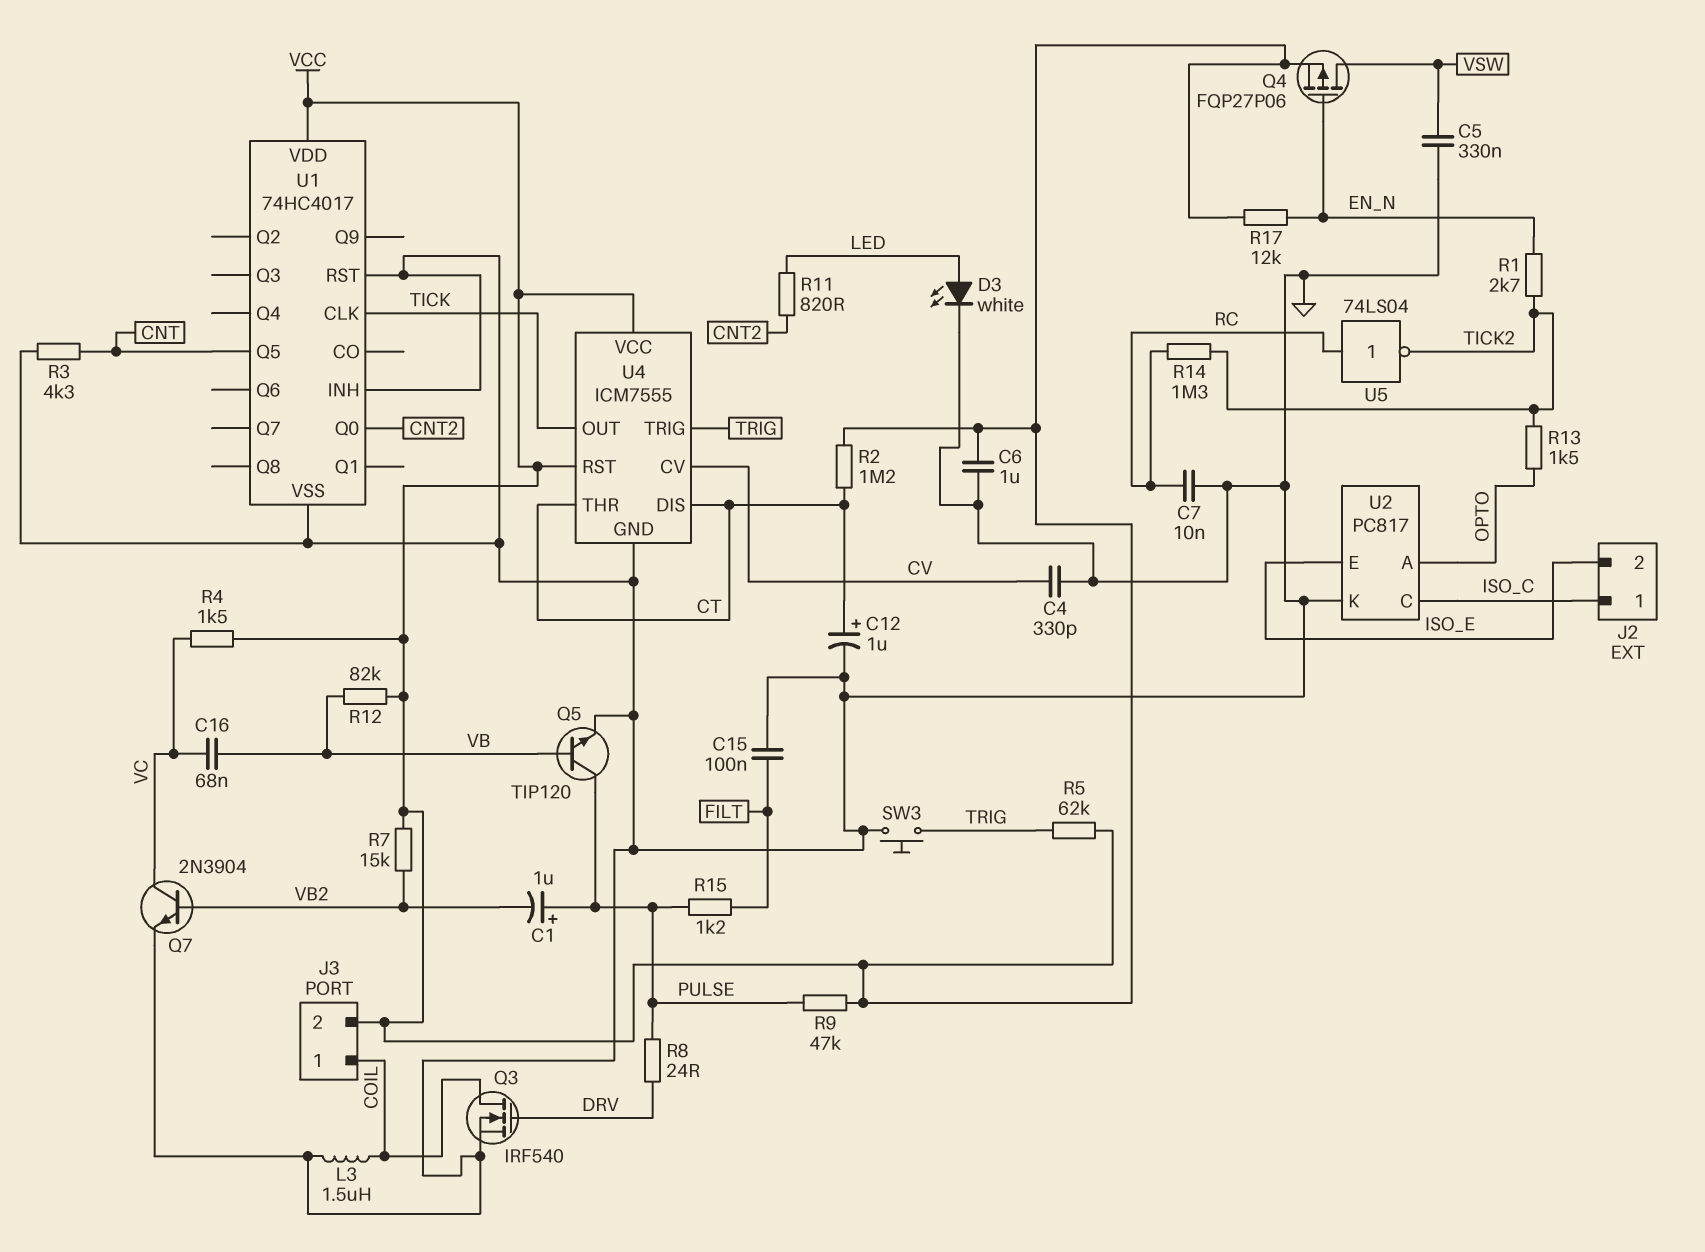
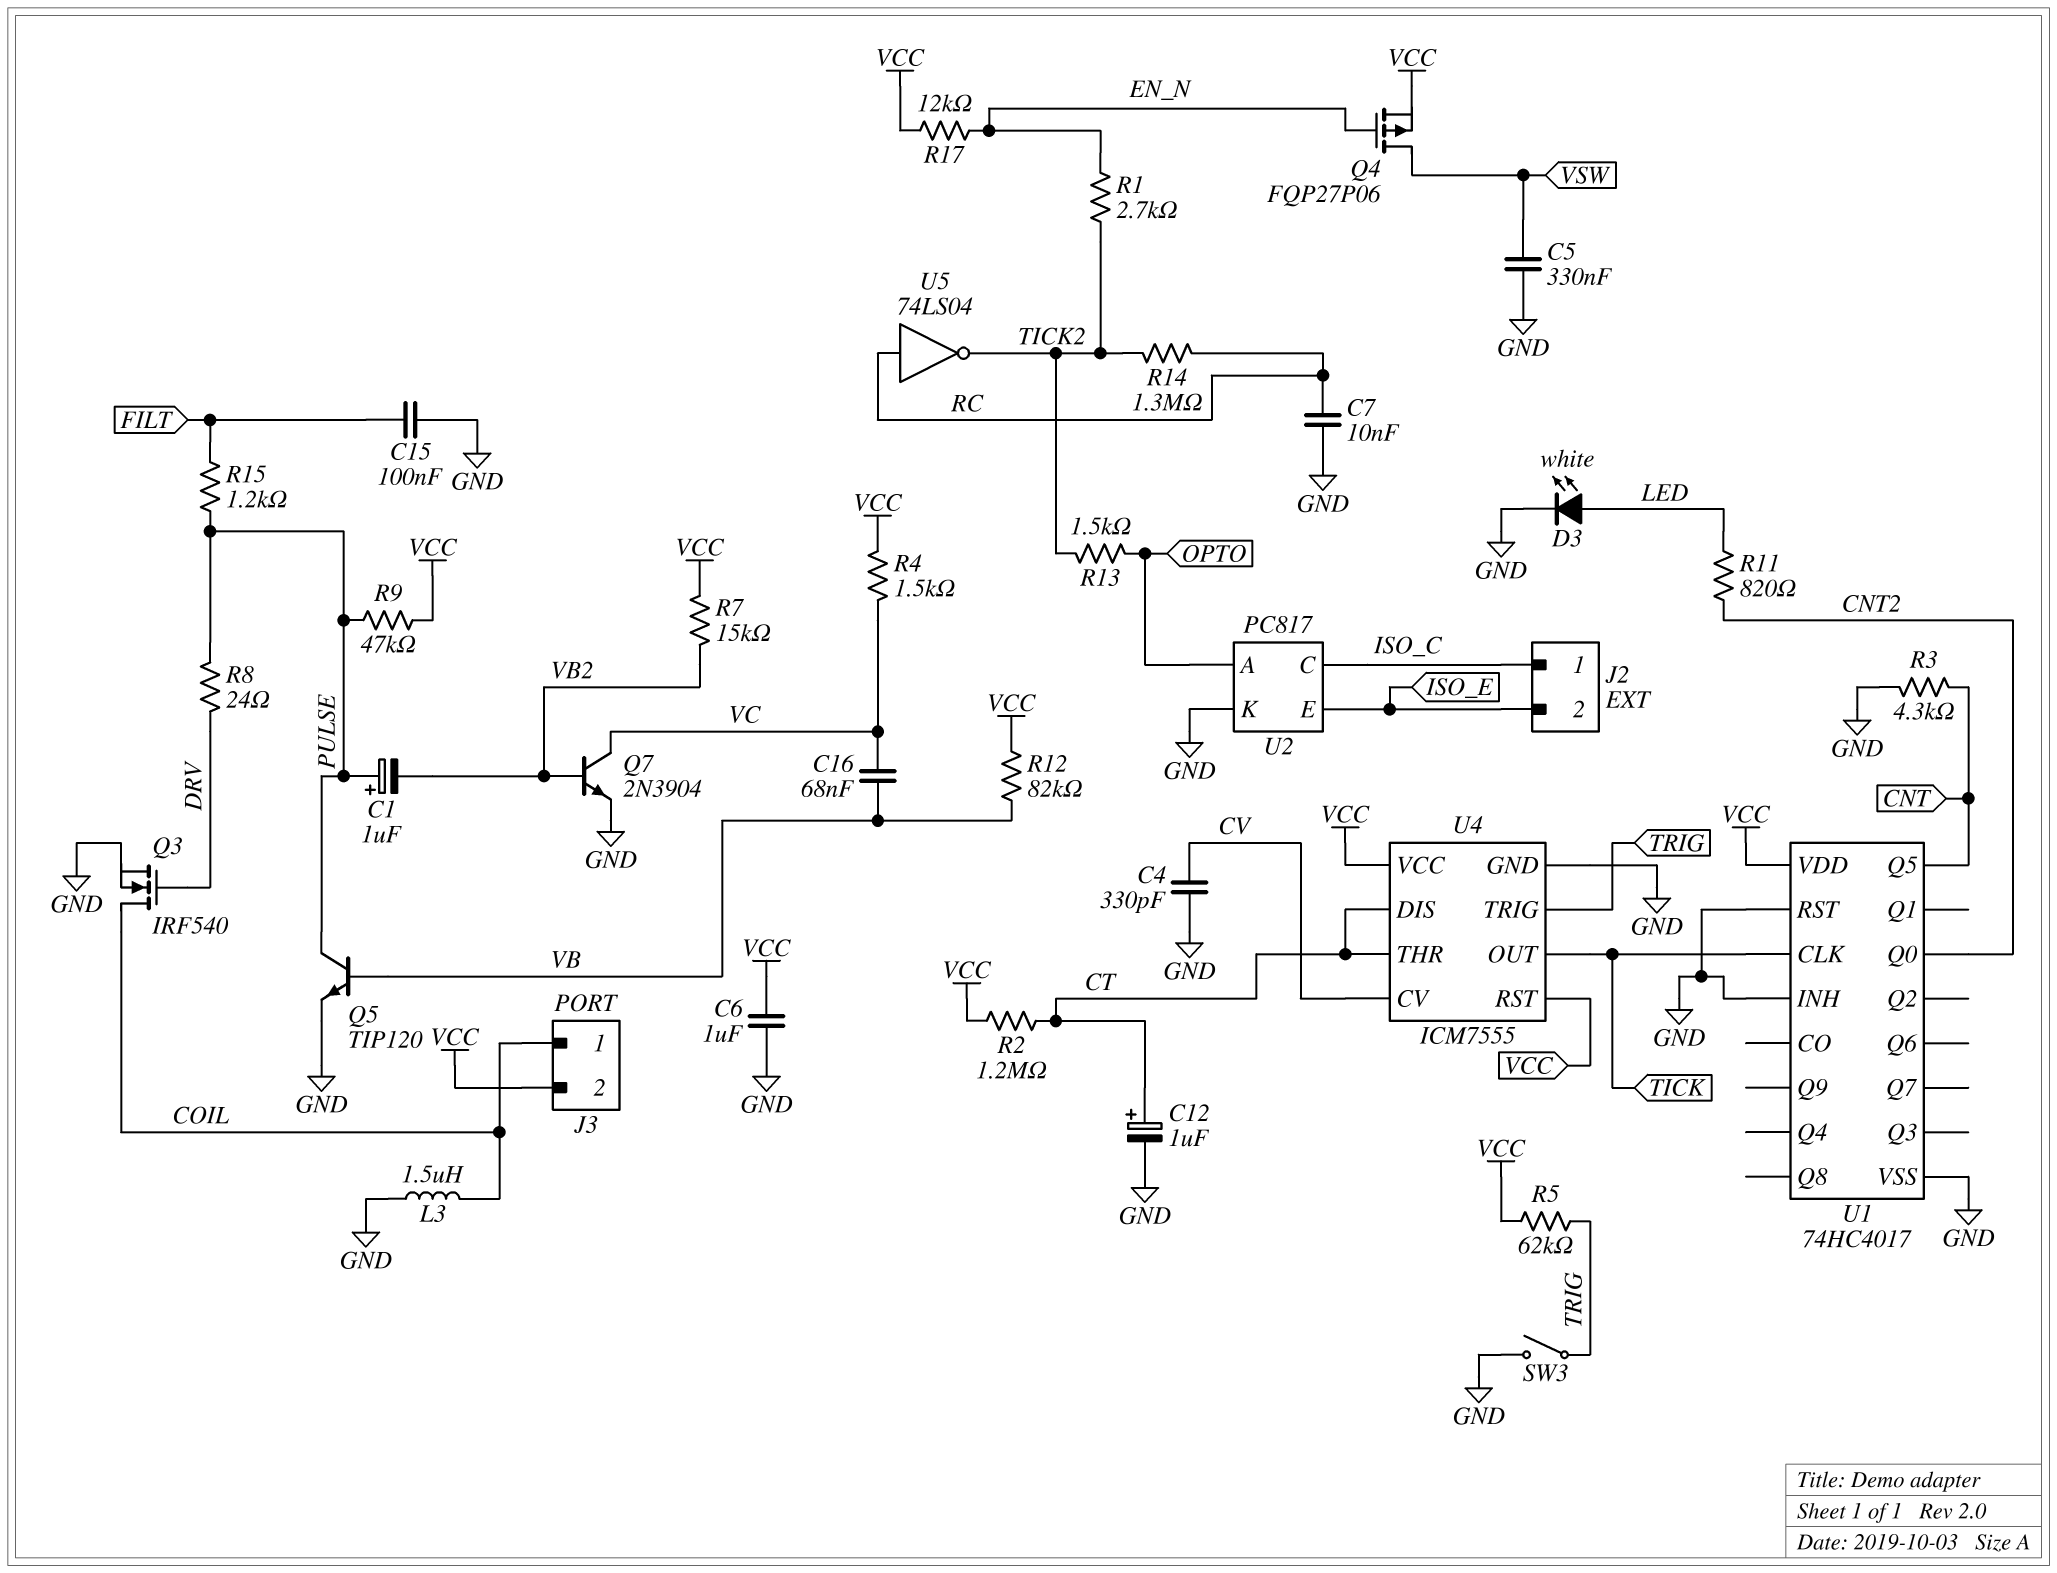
SW3: button (GND, TRIG) -> switch (GND, TRIG)

